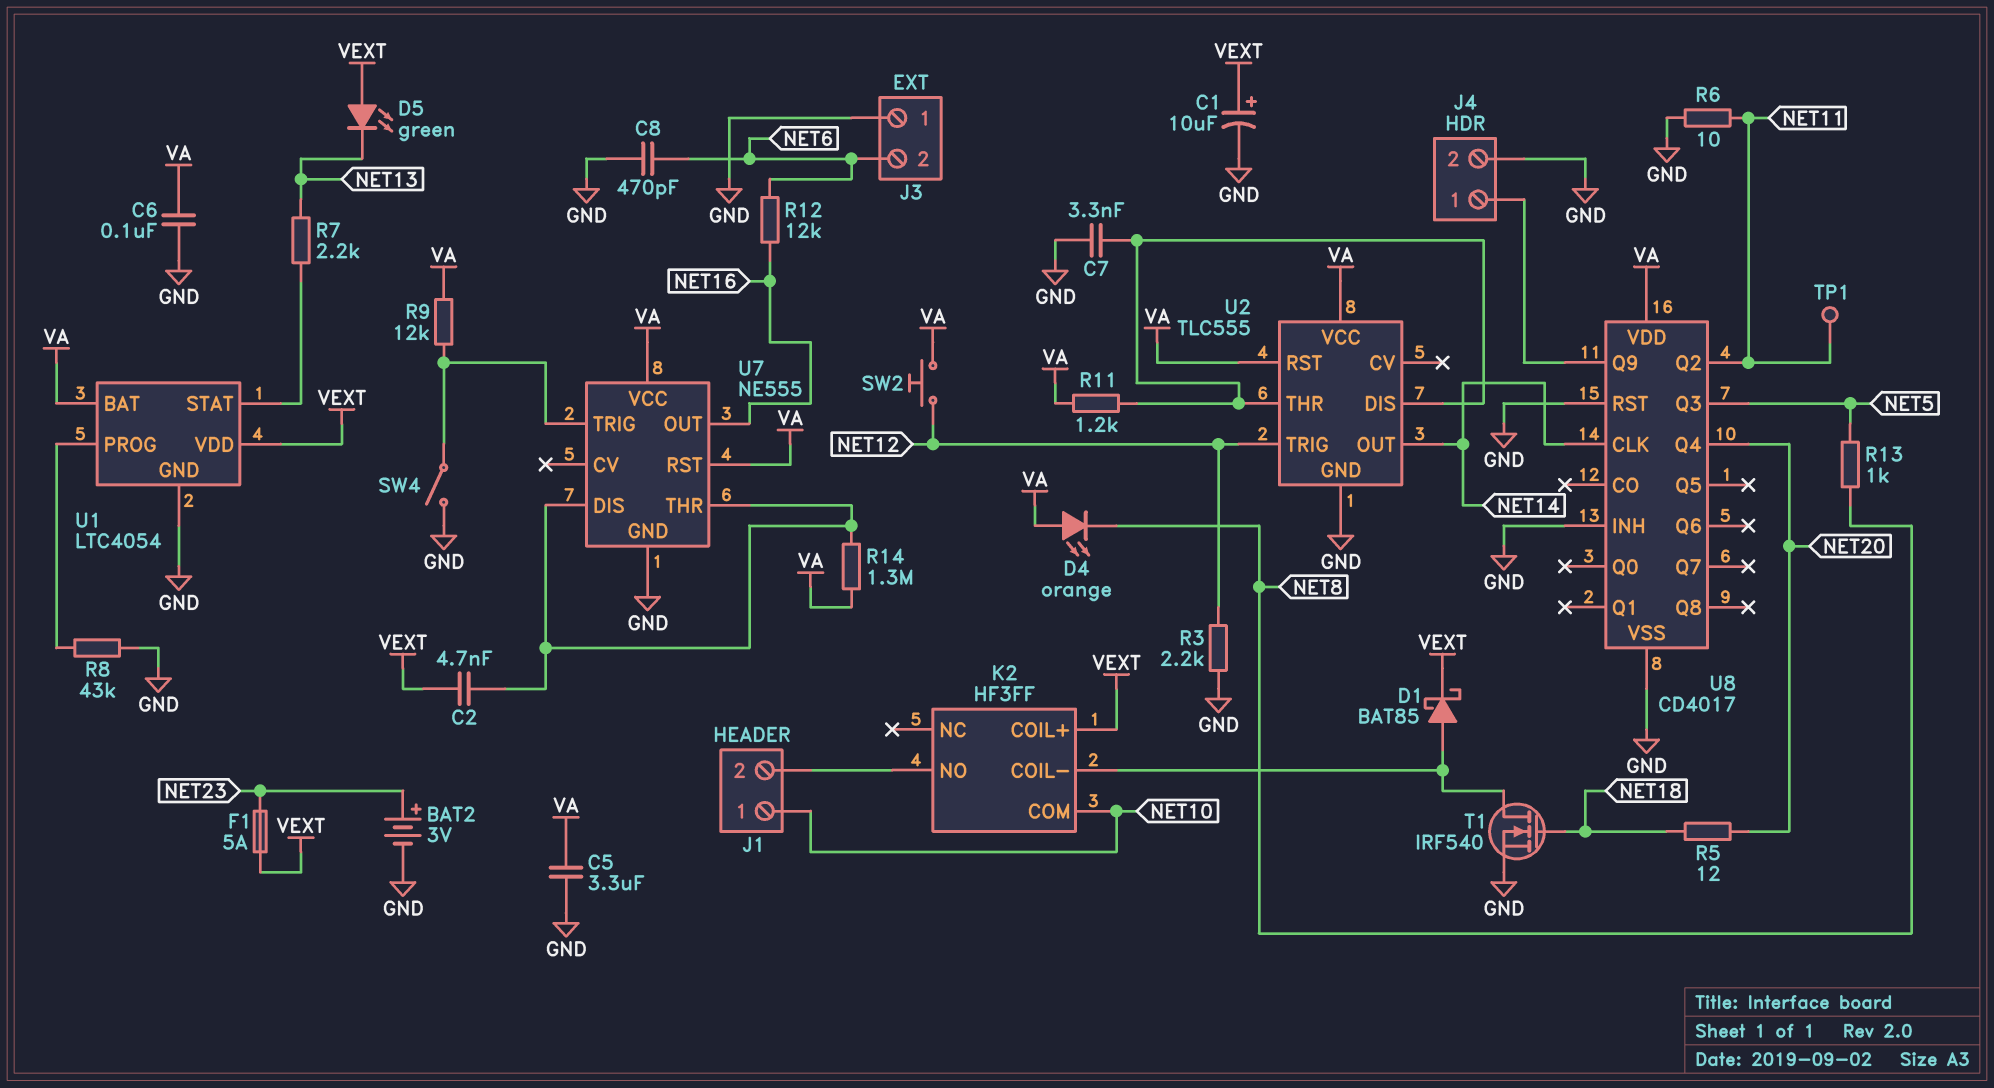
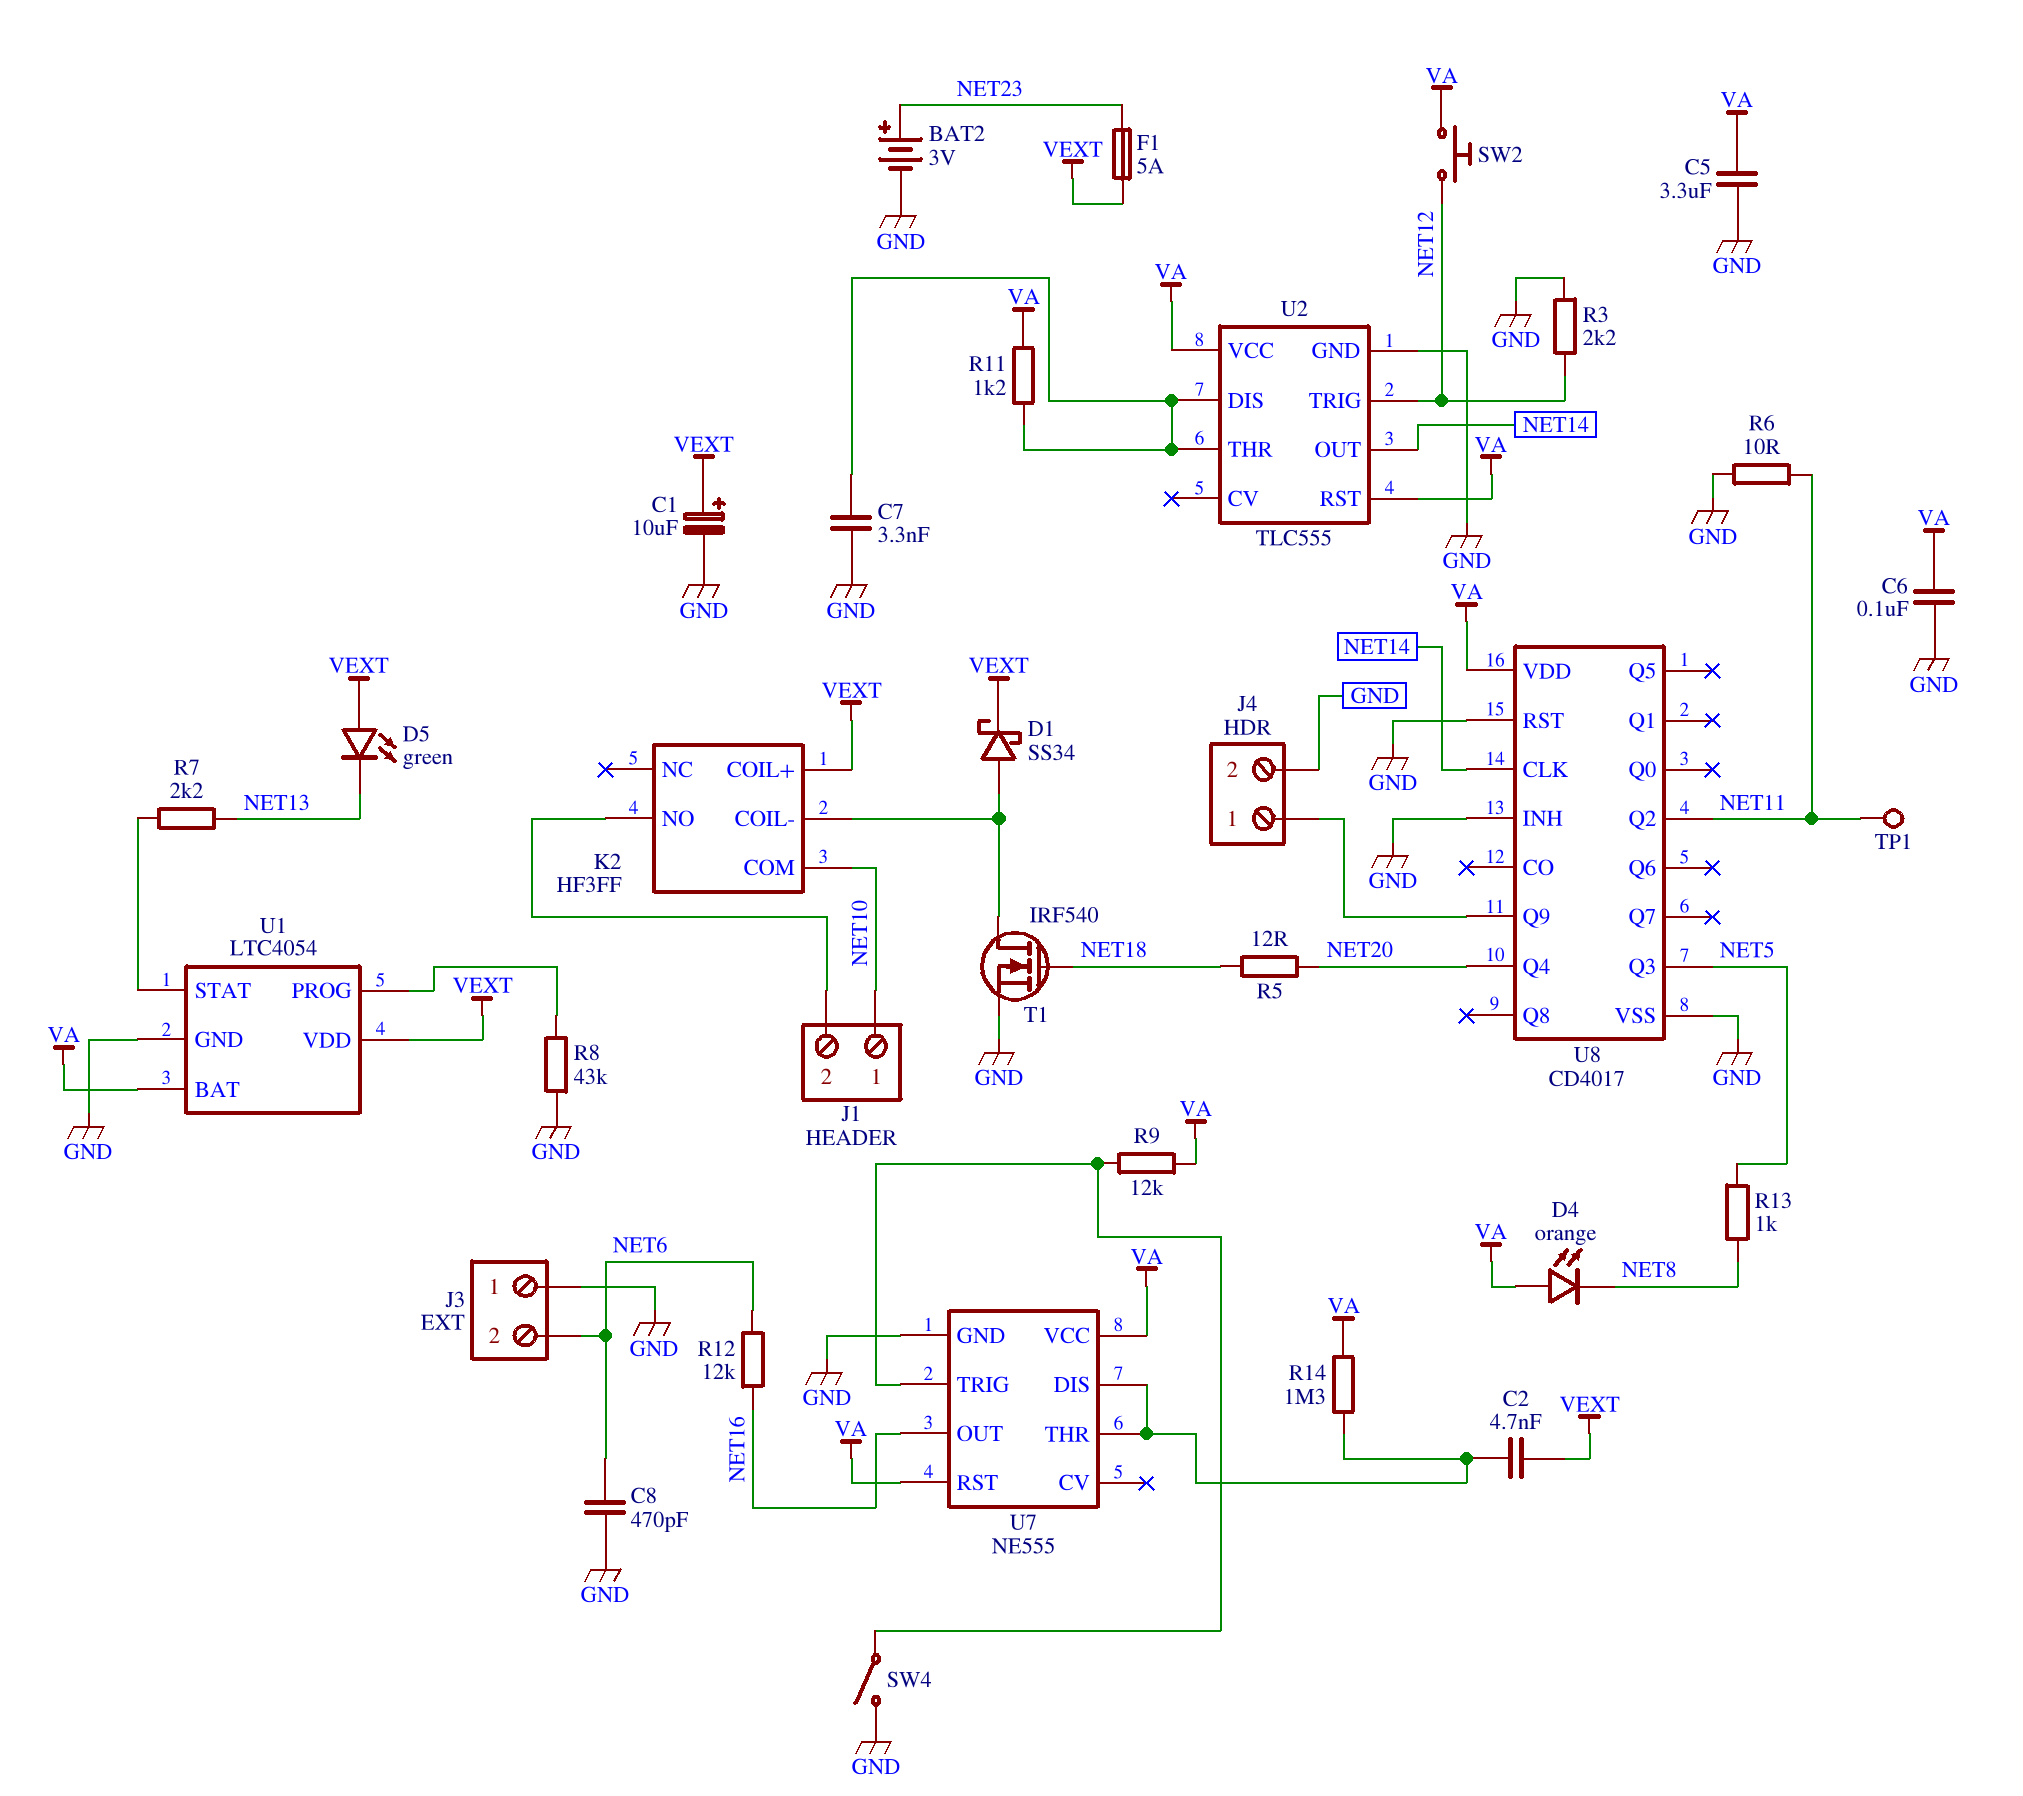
D1: schottky BAT85 (A K2/COIL-, K VEXT) -> schottky SS34 (A K2/COIL-, K VEXT)

